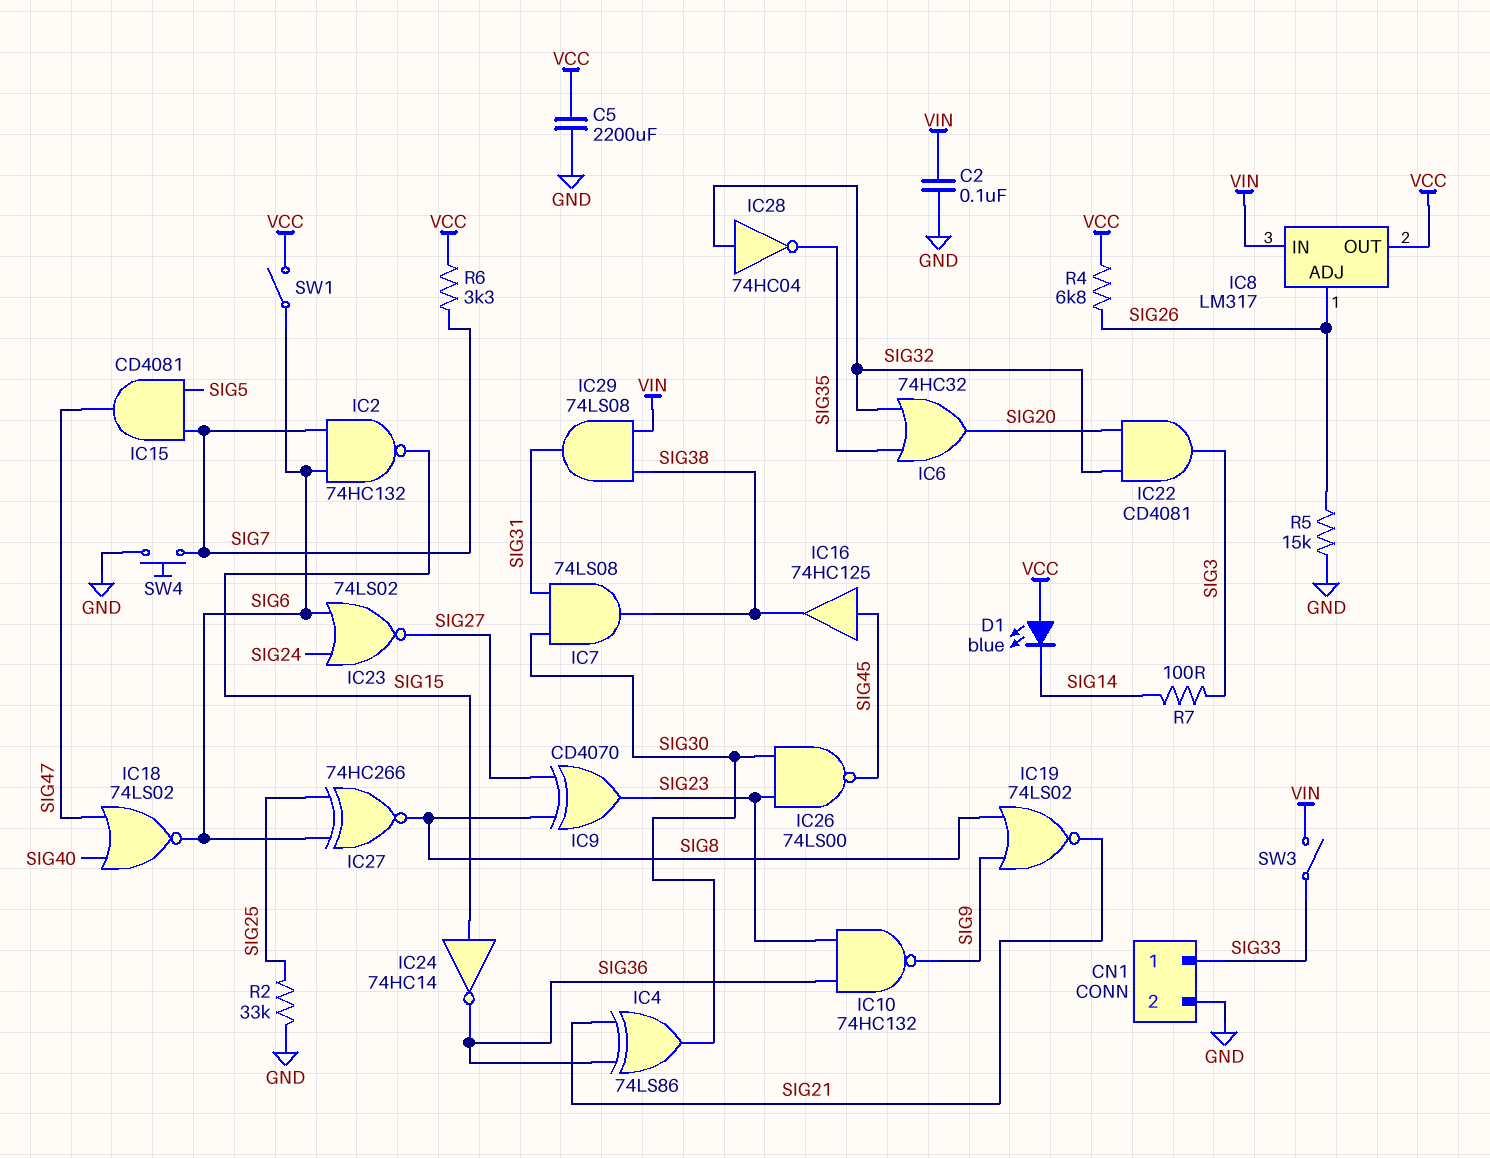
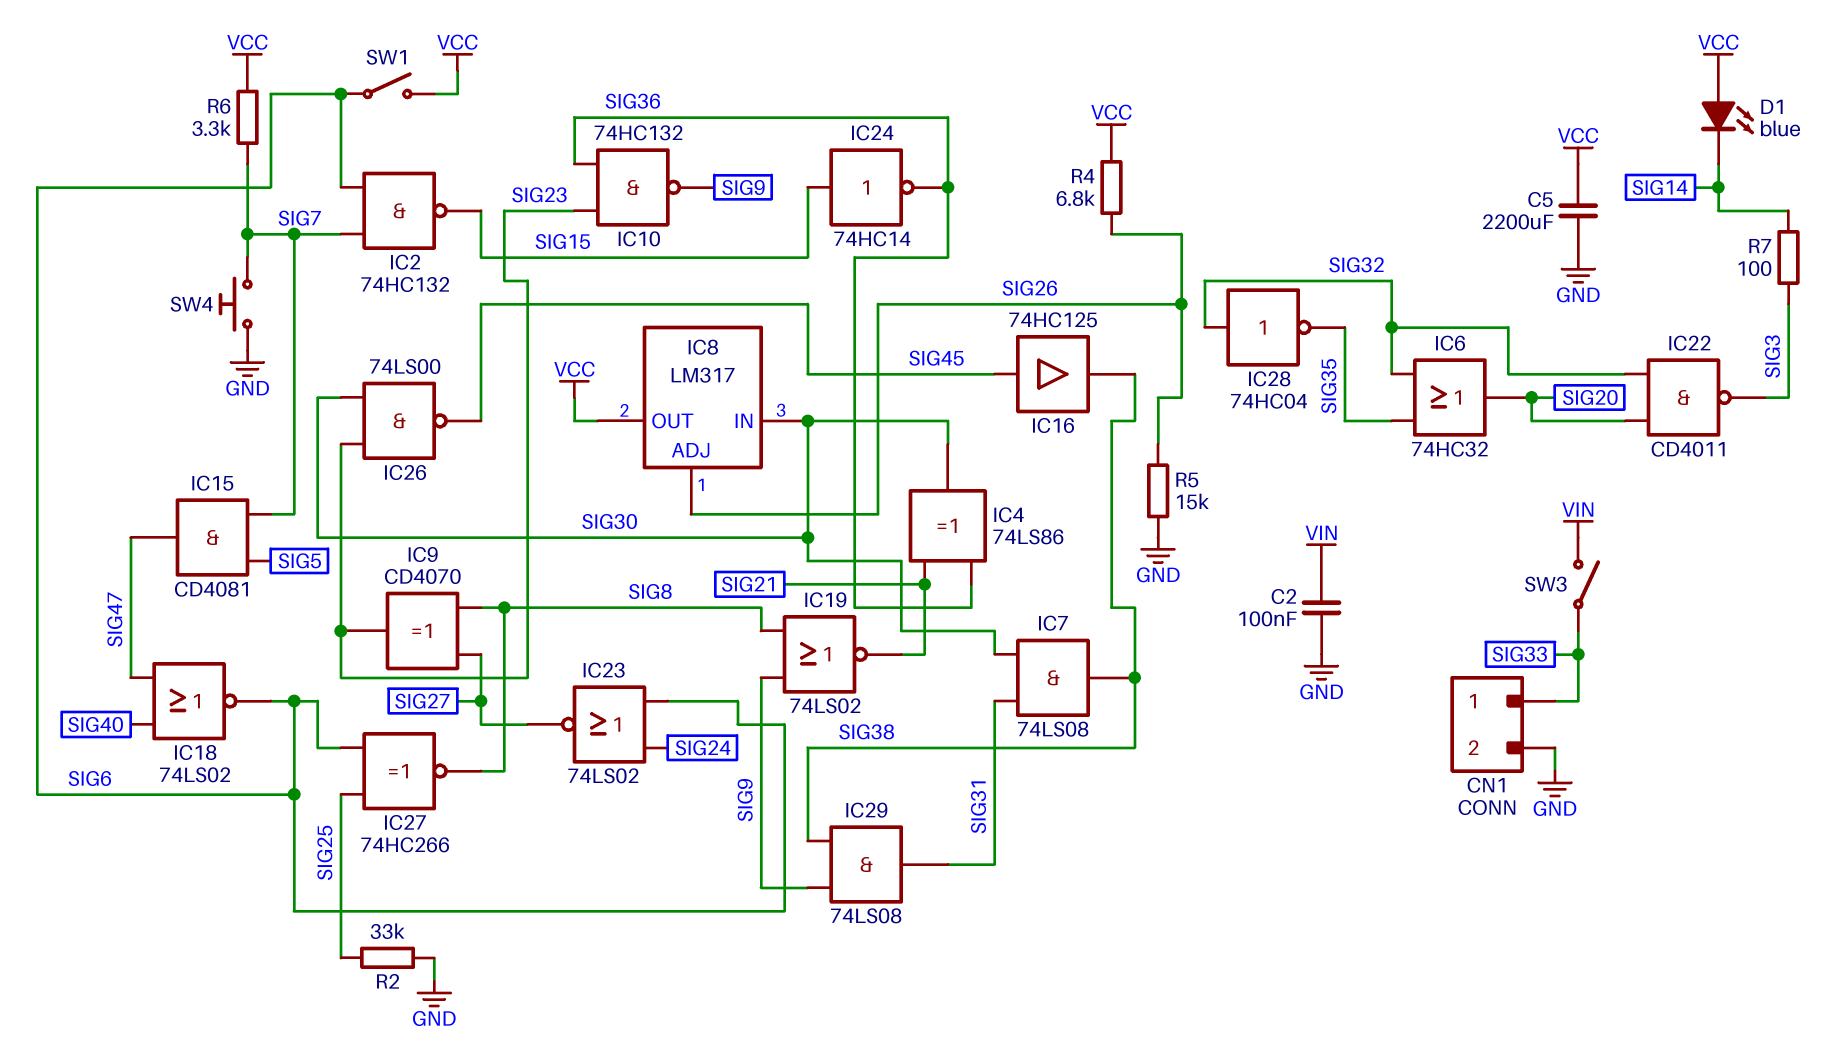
IC8 pin IN: VIN -> SIG30
IC22: AND CD4081 (in SIG20, in SIG32, out SIG3) -> NAND CD4011 (in SIG20, in SIG32, out SIG3)
IC29: AND 74LS08 (in SIG38, in VIN, out SIG31) -> AND 74LS08 (in SIG9, in SIG38, out SIG31)

